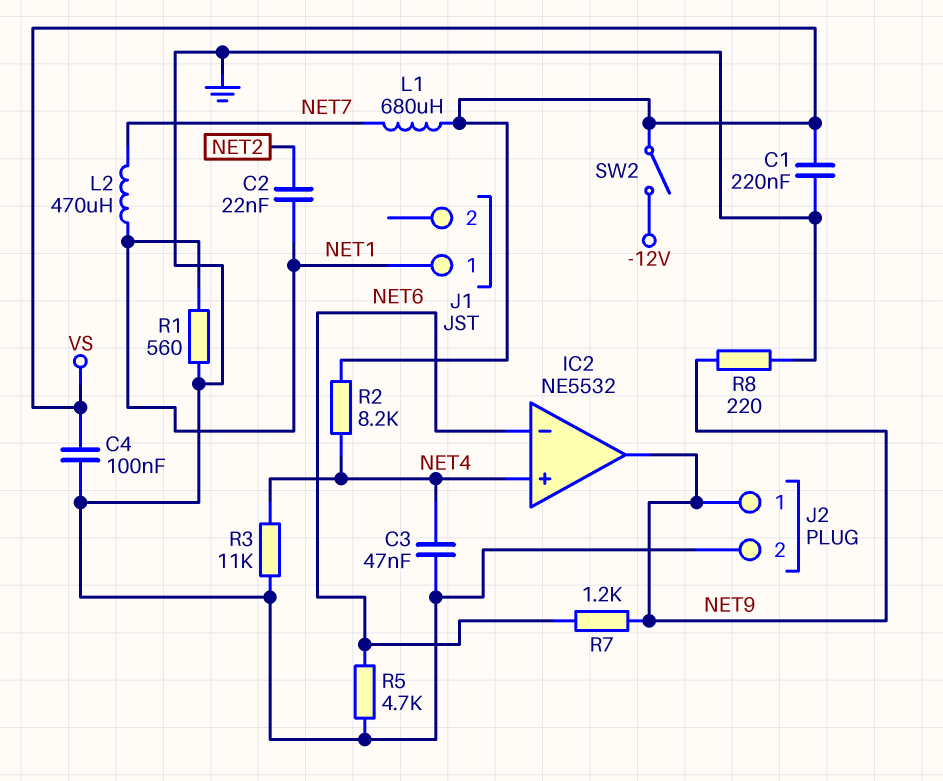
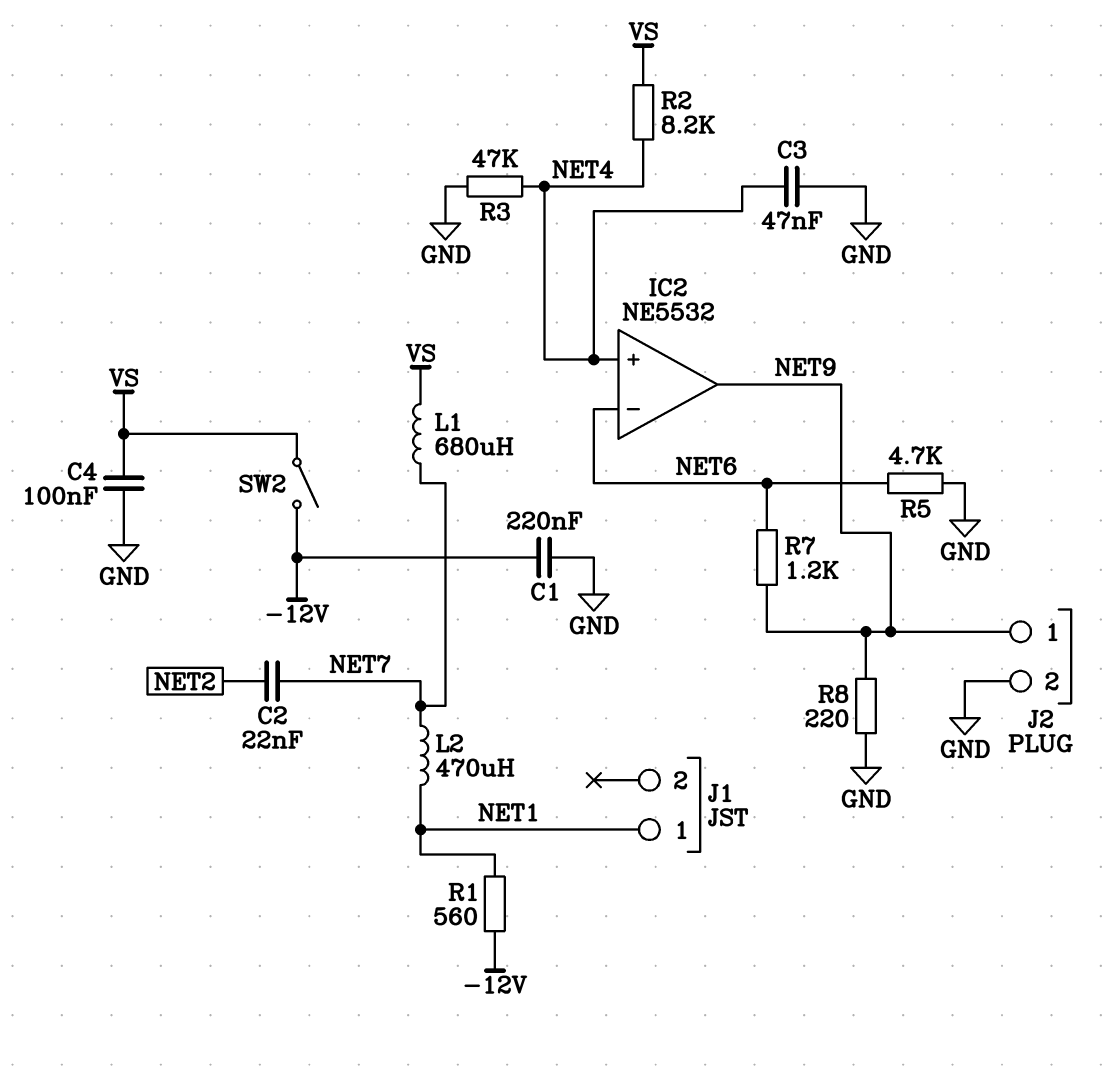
C1: 220nF (GND, VS) -> 220nF (-12V, GND)
C2: 22nF (NET1, NET2) -> 22nF (NET2, NET7)
R1: 560 (GND, NET1) -> 560 (-12V, NET1)
R3: 11k (GND, NET4) -> 47k (GND, NET4)

